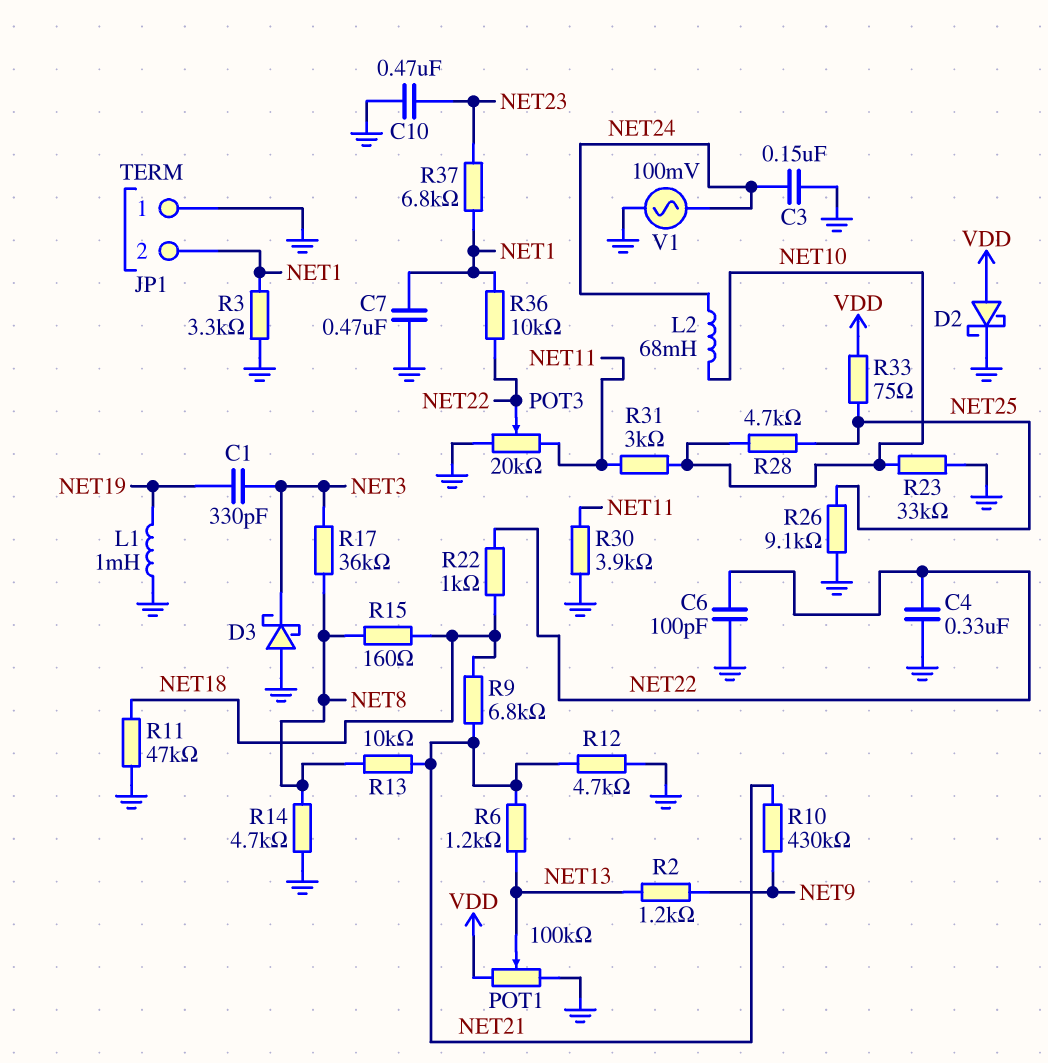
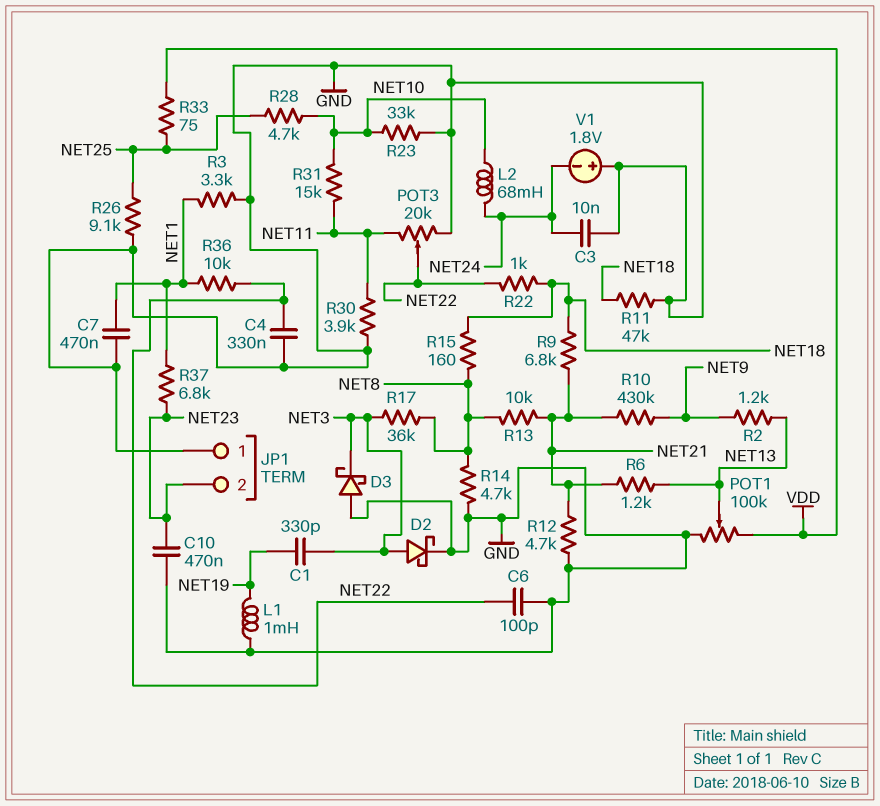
C3: 150nF (GND, NET24) -> 10nF (GND, NET24)
D2: schottky (A VDD, K GND) -> schottky (A NET3, K GND)
JP1 pin 2: NET1 -> NET23
R31: 3k (NET10, NET11) -> 15k (NET10, NET11)
V1: AC 100mV (GND, NET24) -> 1.8V (plus GND, minus NET24)

